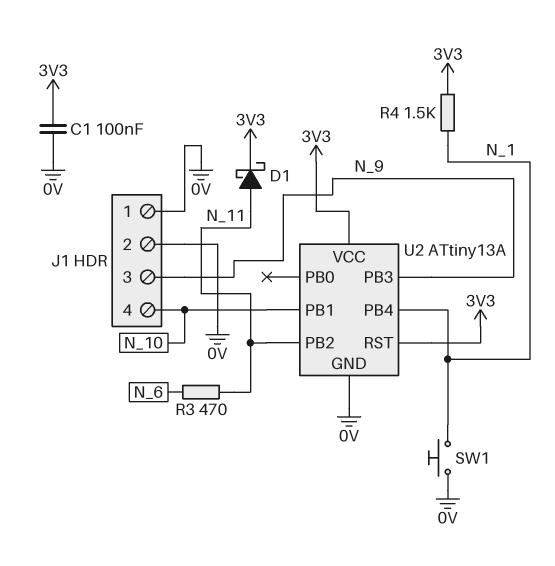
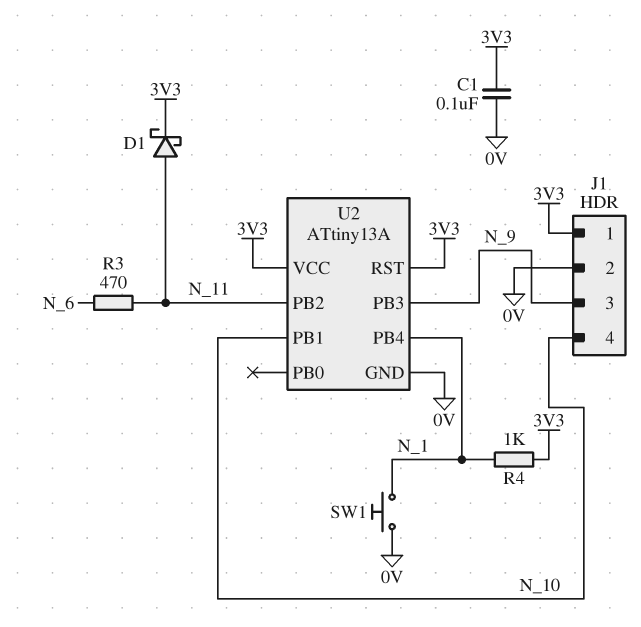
J1 pin 1: 0V -> 3V3
R4: 1.5k (3V3, N_1) -> 1k (3V3, N_1)

